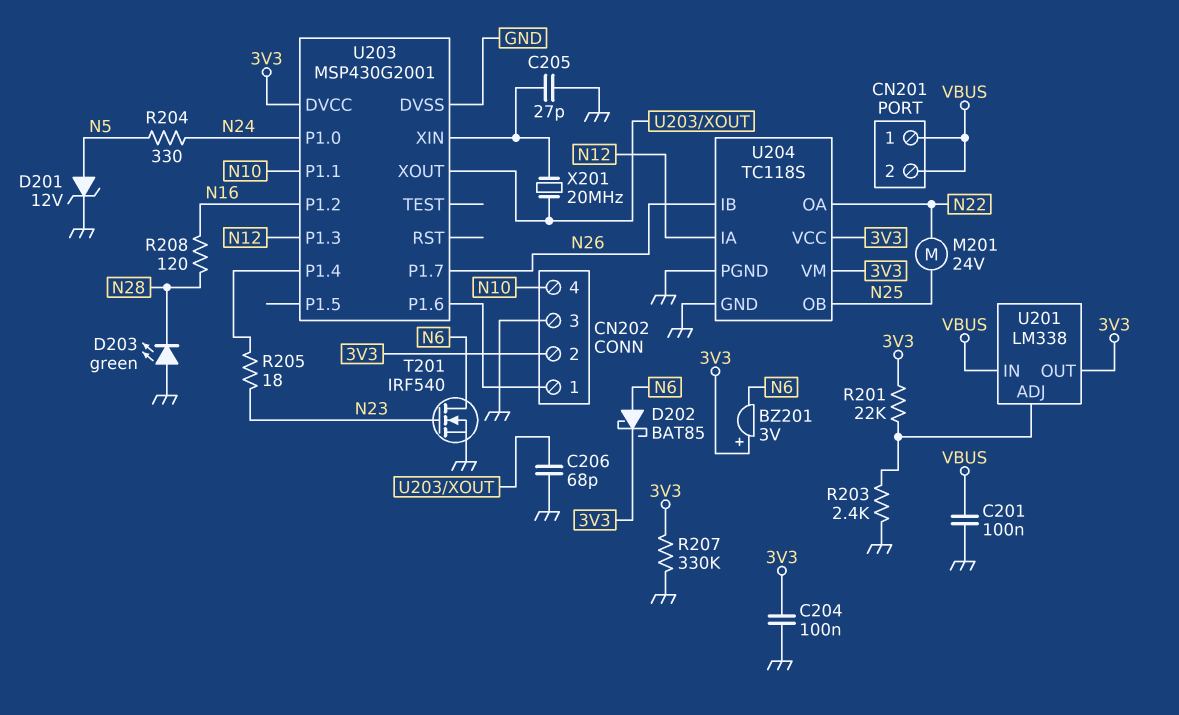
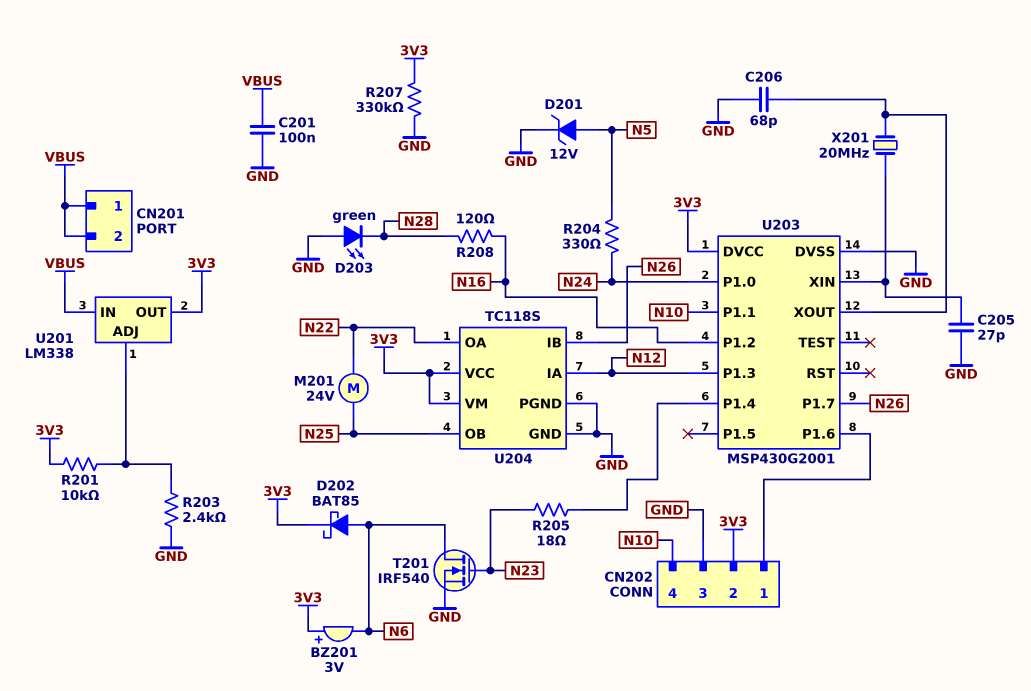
C204: 100nF (3V3, GND) -> none
R201: 22k (3V3, U201/ADJ) -> 10k (3V3, U201/ADJ)

